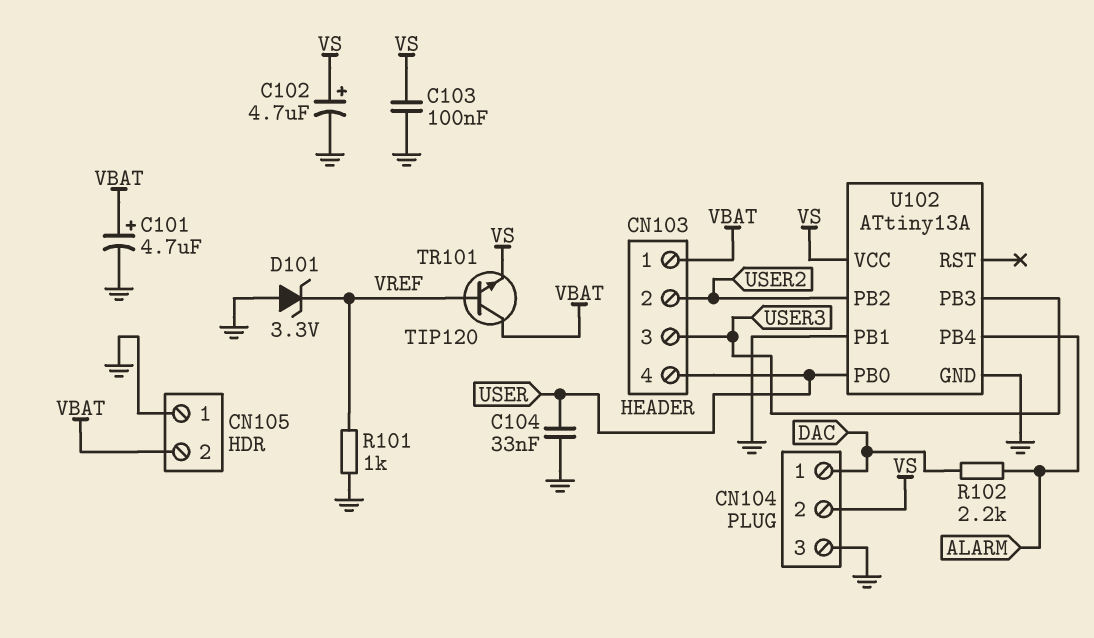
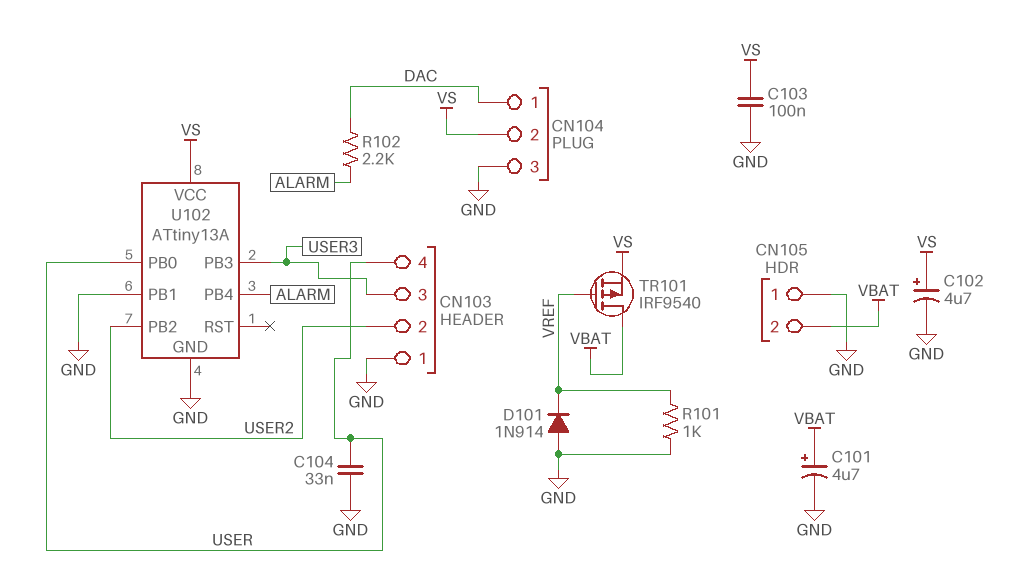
CN103 pin 1: VBAT -> GND
D101: zener 3.3V (A GND, K VREF) -> diode 1N914 (A GND, K VREF)
TR101: NPN TIP120 (B VREF, C VBAT, E VS) -> PMOS IRF9540 (G VREF, D VBAT, S VS)

